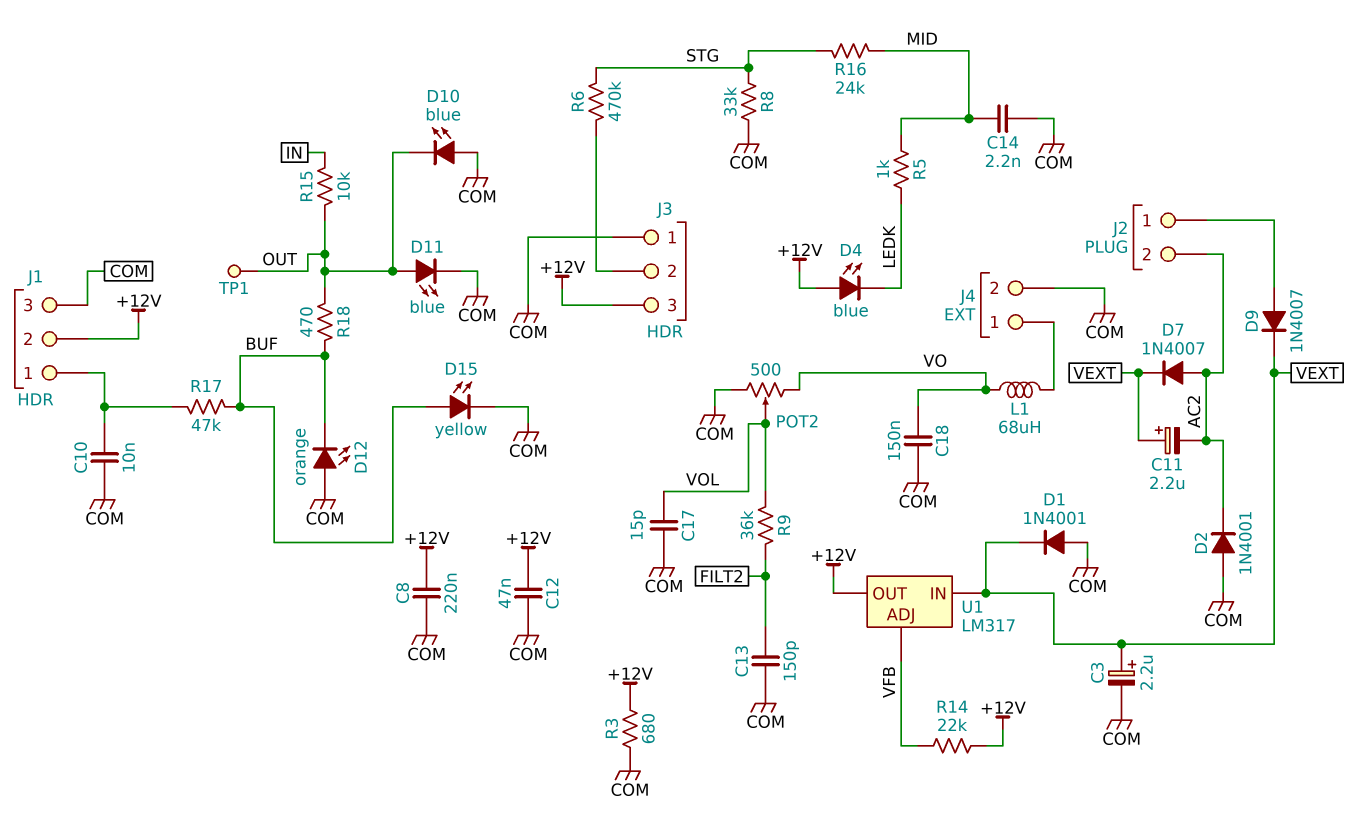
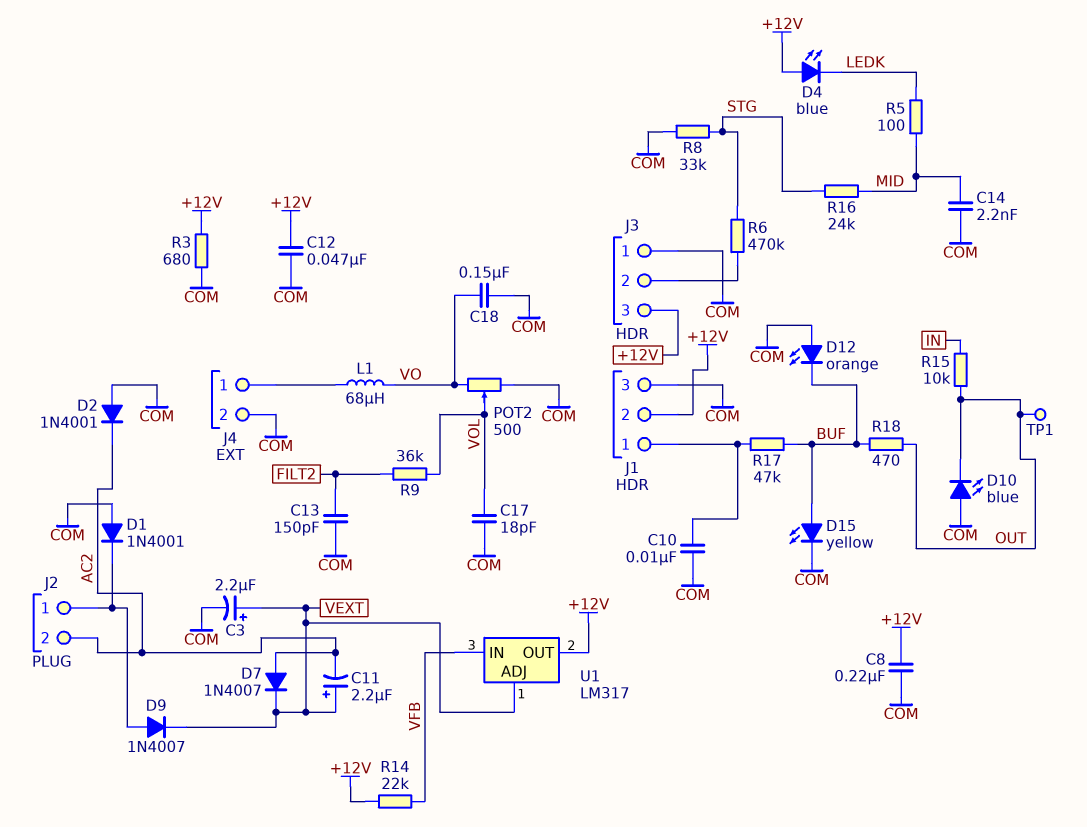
C17: 15pF (COM, VOL) -> 18pF (COM, VOL)
D1: diode 1N4001 (A COM, K VEXT) -> diode 1N4001 (A COM, K J2/1)
D11: LED blue (A OUT, K COM) -> none
R5: 1k (LEDK, MID) -> 100 (LEDK, MID)
U1 pin ADJ: VFB -> VEXT
U1 pin IN: VEXT -> VFB

